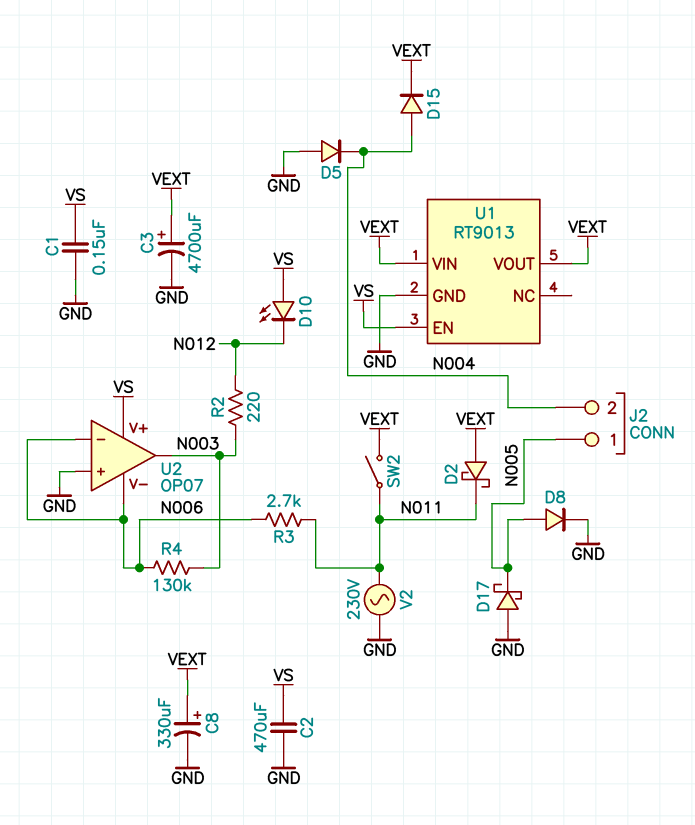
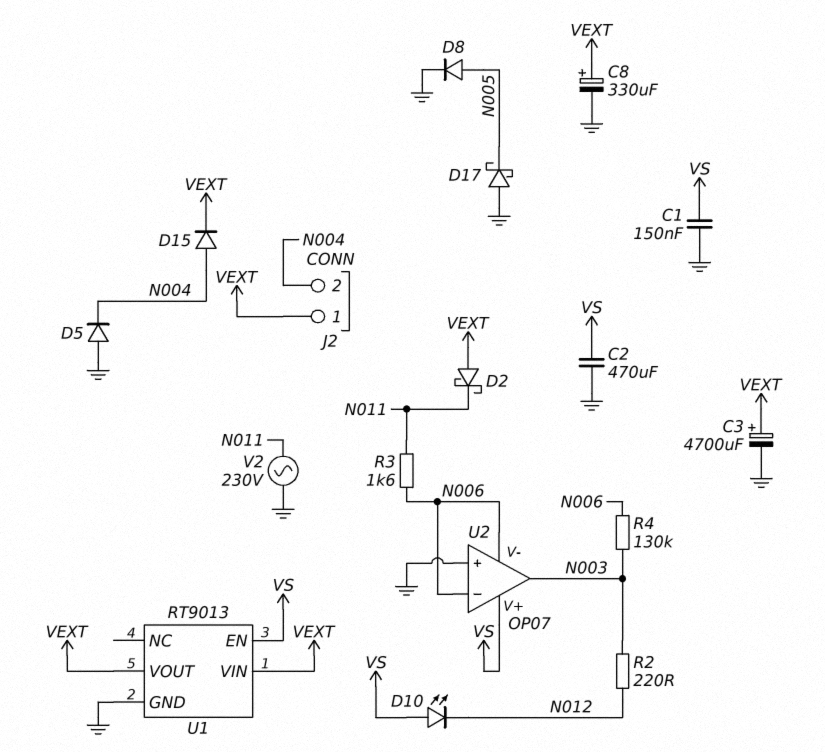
J2 pin 1: N005 -> VEXT
R3: 2.7k (N006, N011) -> 1.6k (N006, N011)
SW2: switch (N011, VEXT) -> none

